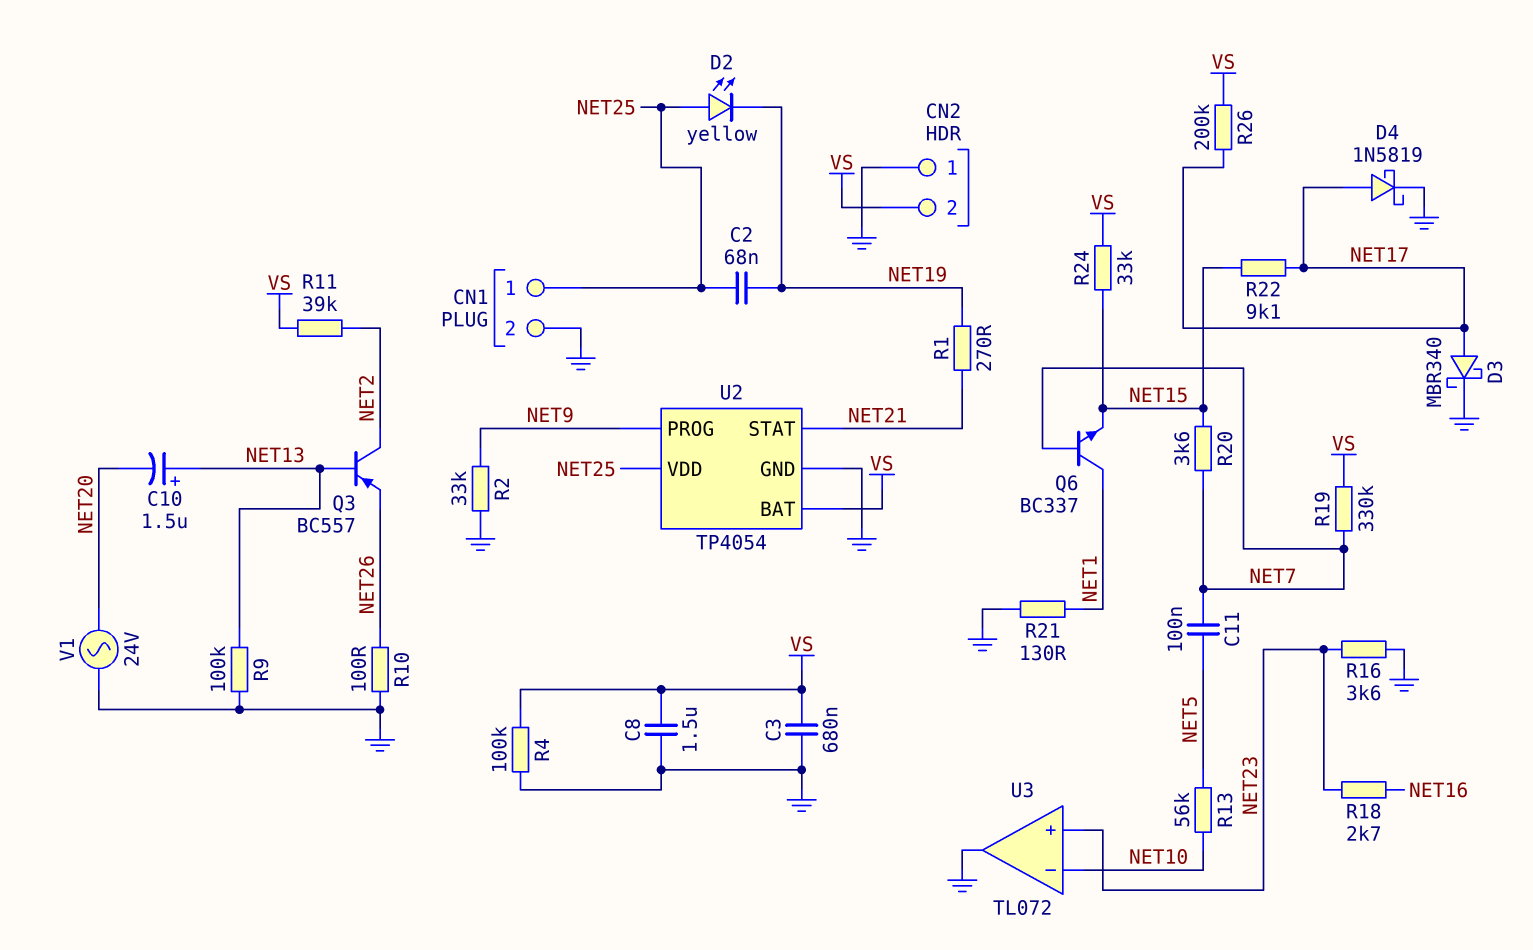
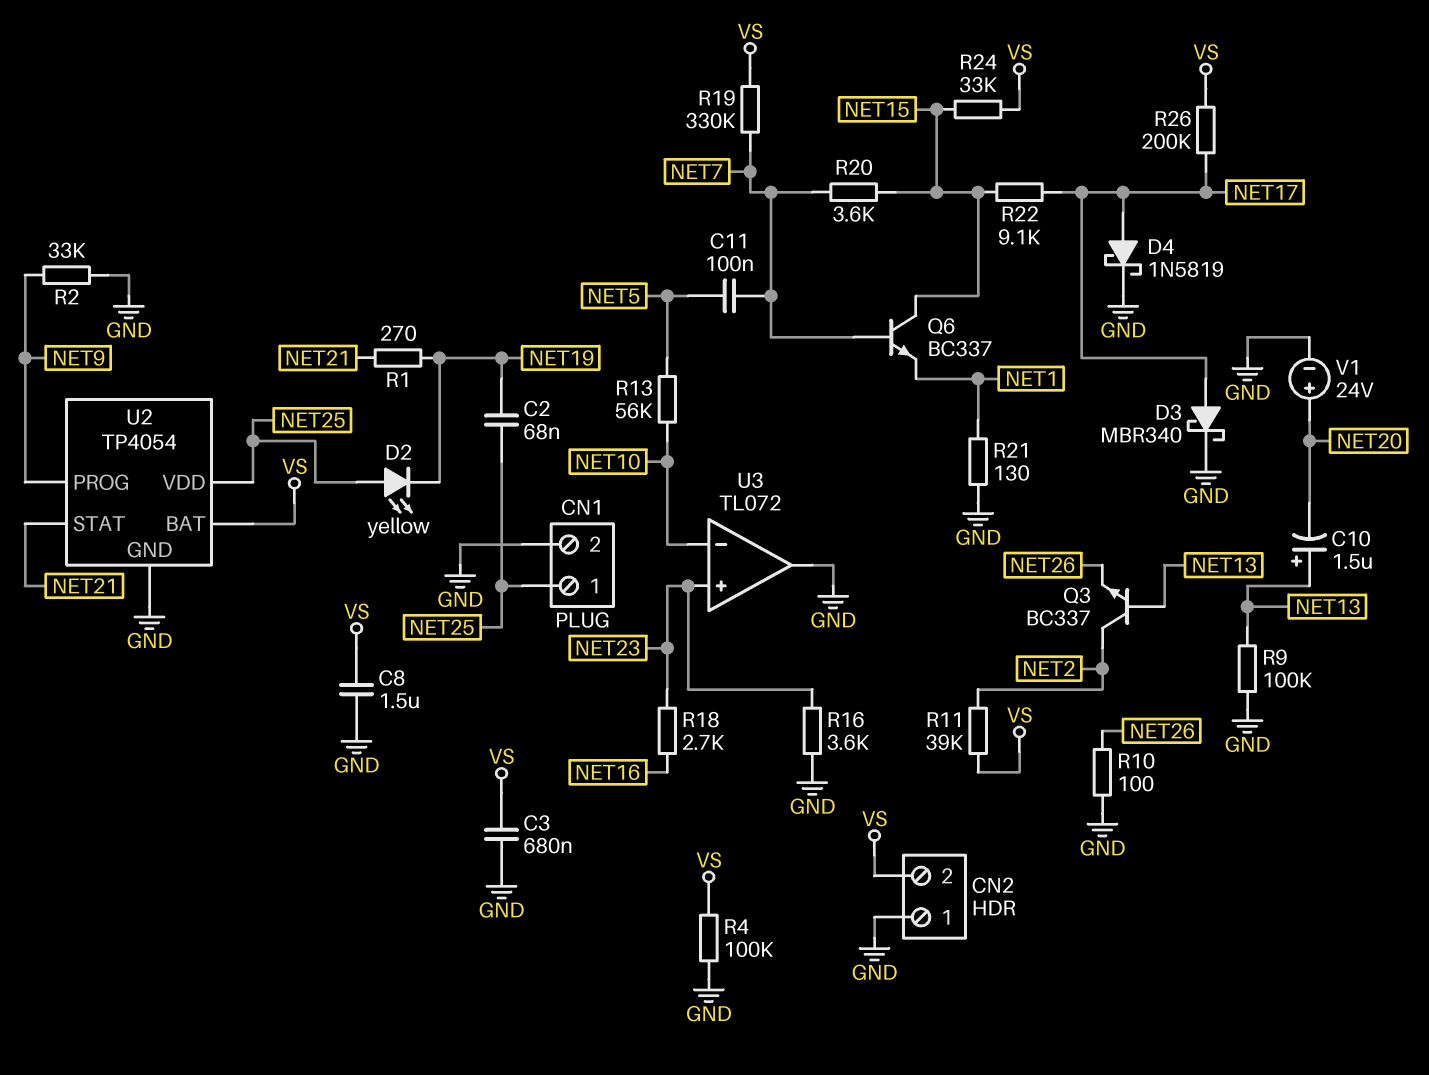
Q3: PNP BC557 (B NET13, C NET2, E NET26) -> NPN BC337 (B NET13, C NET2, E NET26)
Q6: NPN BC337 (B NET7, C NET1, E NET15) -> NPN BC337 (B NET7, C NET15, E NET1)
V1: AC 24V (GND, NET20) -> 24V (plus NET20, minus GND)

